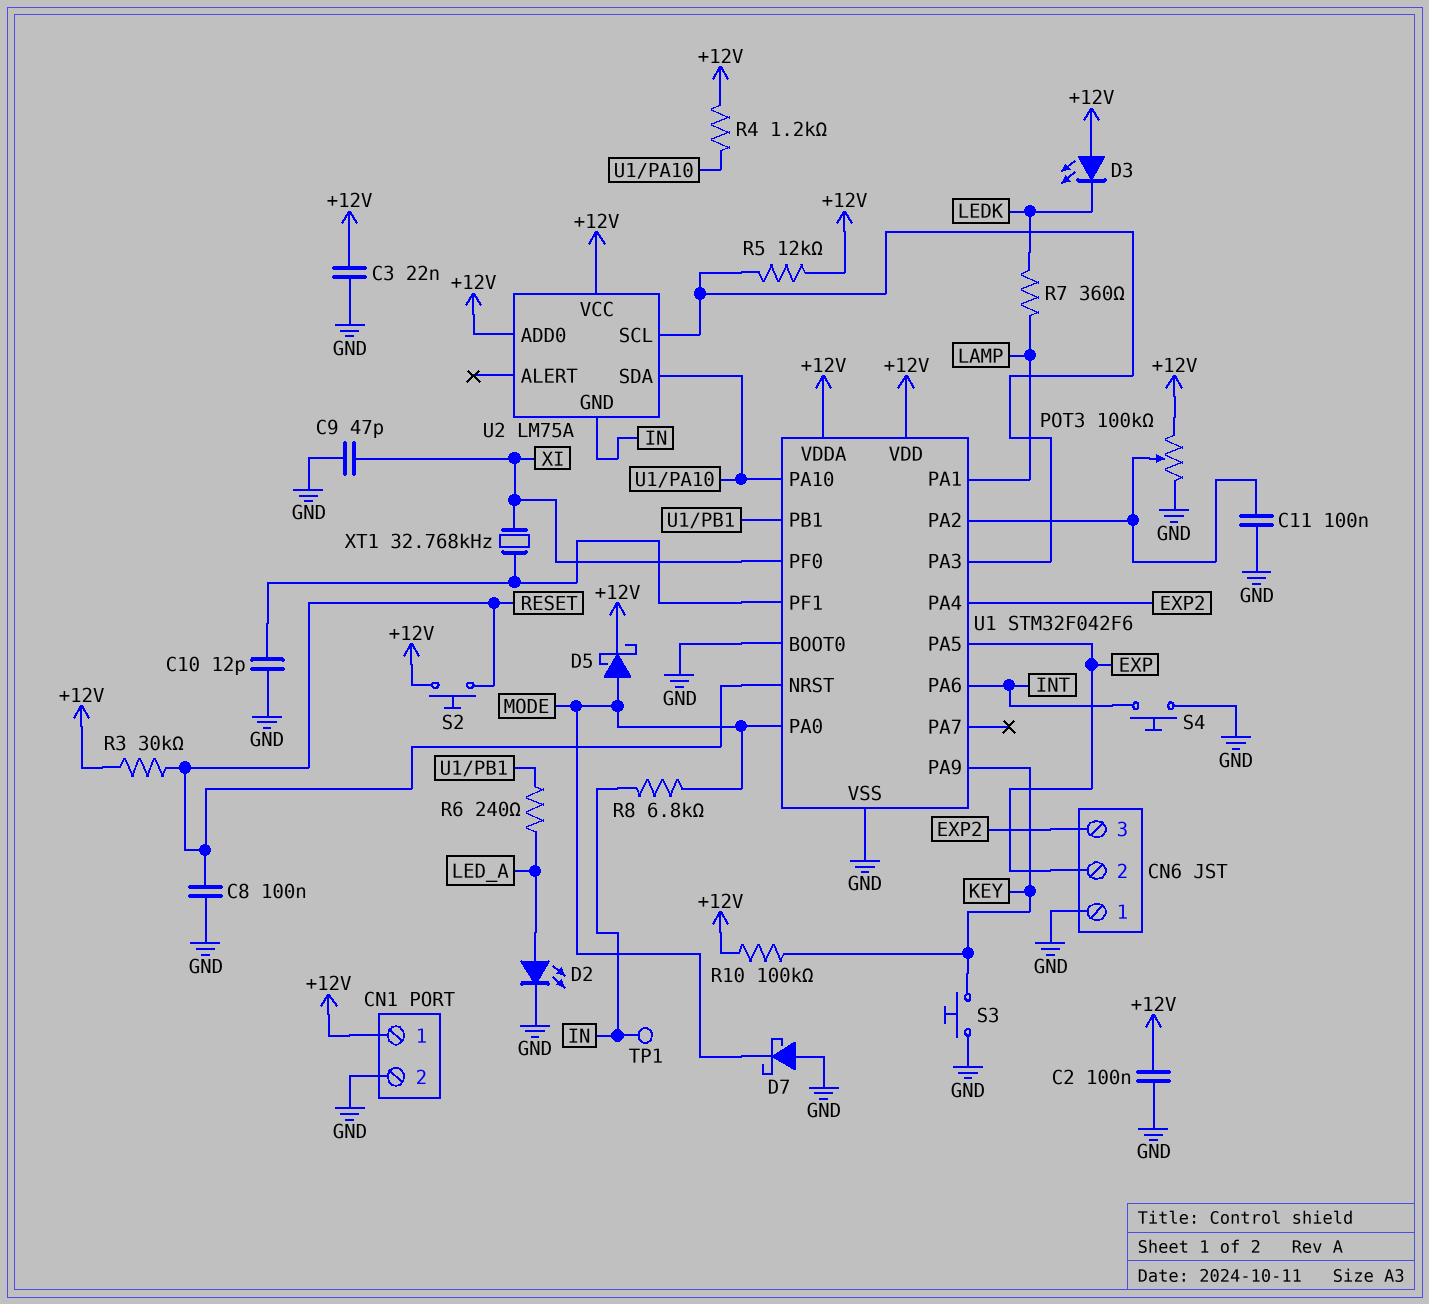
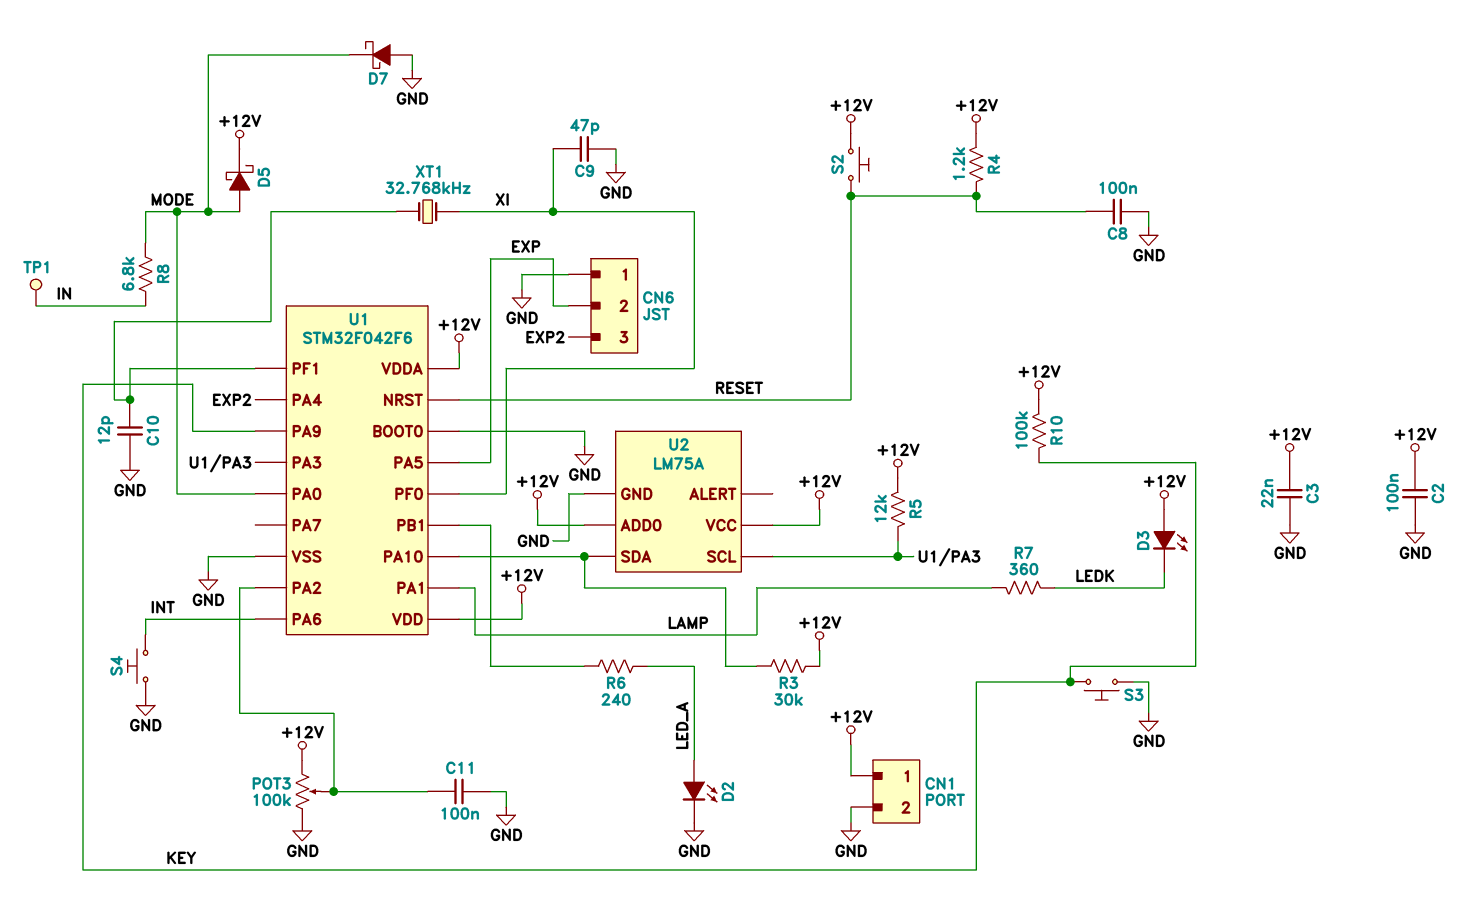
R3: 30k (+12V, RESET) -> 30k (+12V, U1/PA10)
R4: 1.2k (+12V, U1/PA10) -> 1.2k (+12V, RESET)
U2 pin GND: IN -> GND

